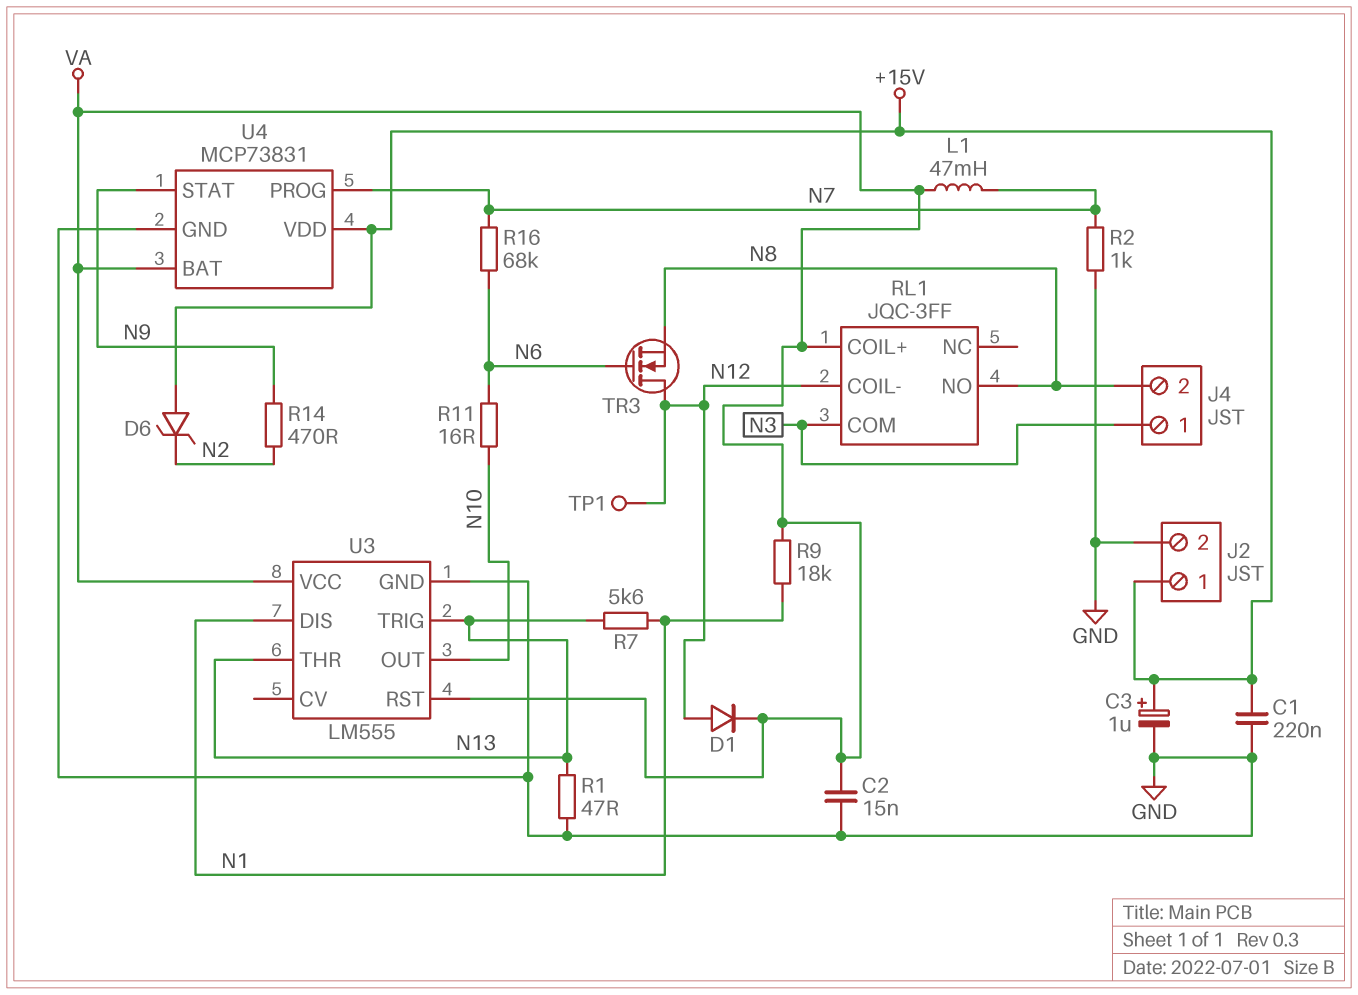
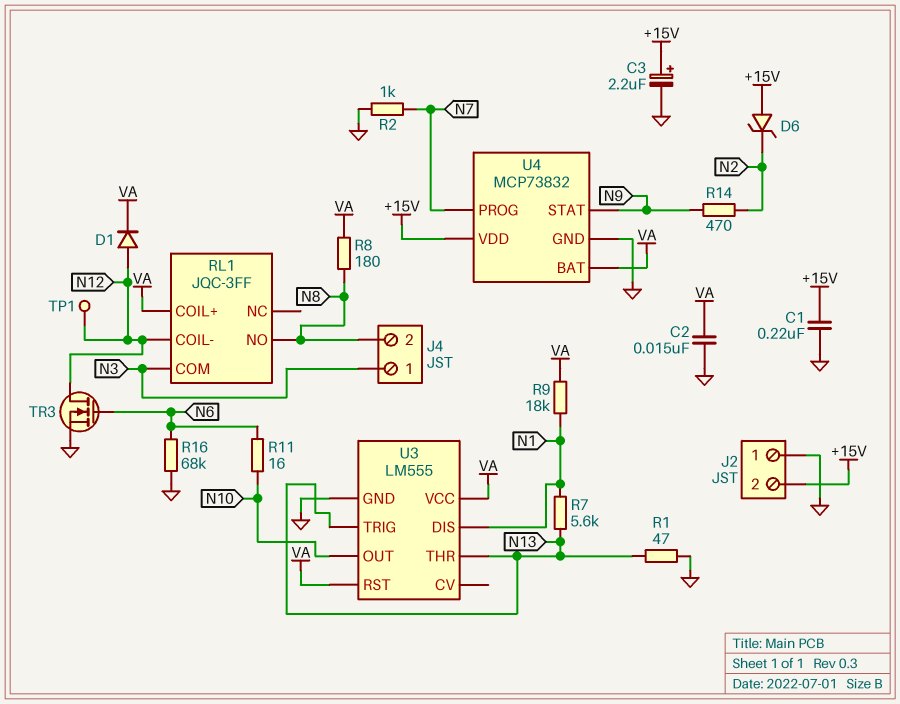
C3: 1uF (plus +15V, minus GND) -> 2.2uF (plus +15V, minus GND)
J2 pin 1: +15V -> GND
J2 pin 2: GND -> +15V
L1: 47mH (N7, VA) -> none
R8: none -> 180 (N8, VA)
R16: 68k (N6, N7) -> 68k (GND, N6)
TR3: NMOS (G N6, D N12, S N8) -> NMOS (G N6, D N12, S GND)
U4: MCP73831 -> MCP73832

